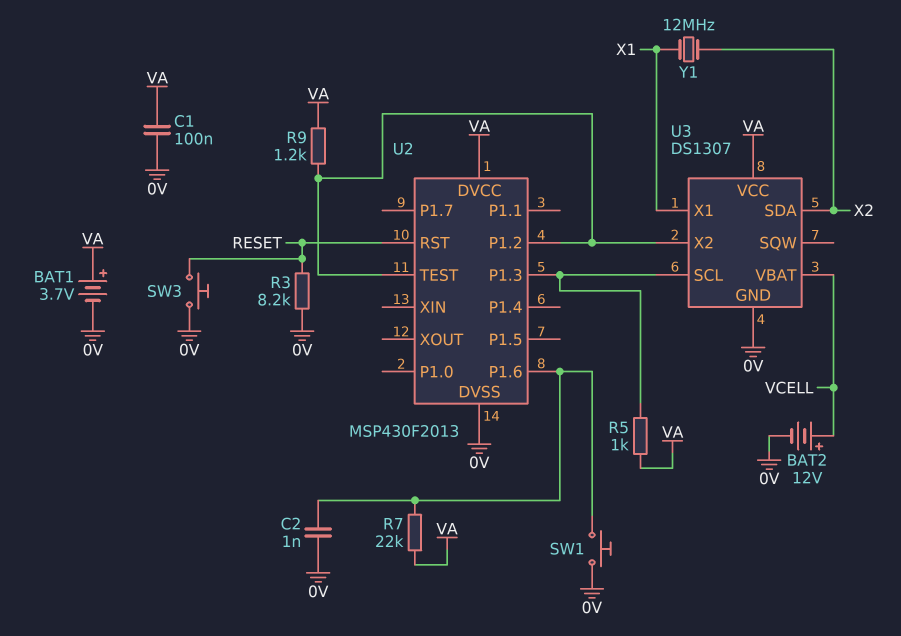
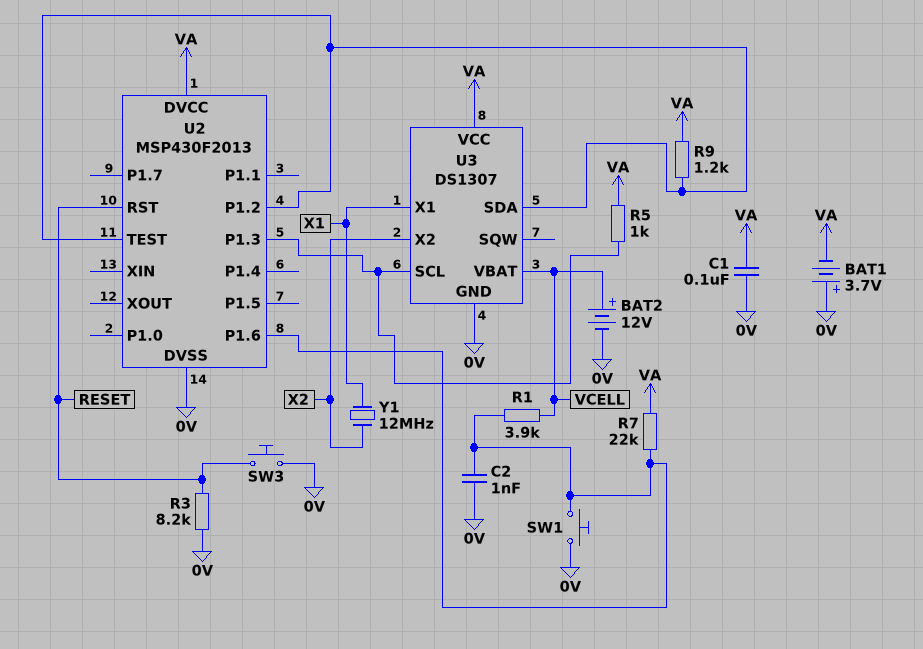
BAT1: 3.7V (plus VA, minus 0V) -> 3.7V (plus 0V, minus VA)
R1: none -> 3.9k (U2/P1.6, VCELL)
U3 pin SDA: X2 -> U2/P1.2
U3 pin X2: U2/P1.2 -> X2

